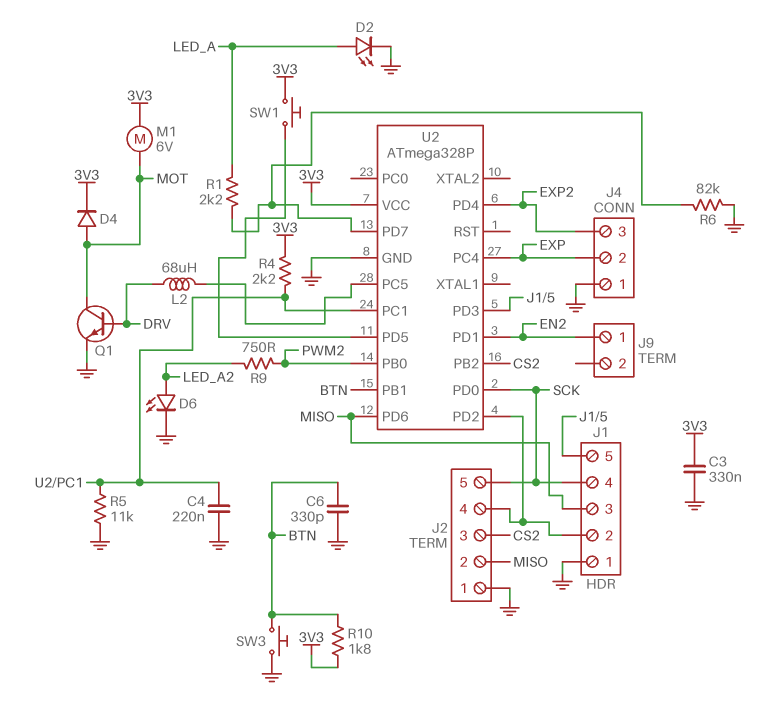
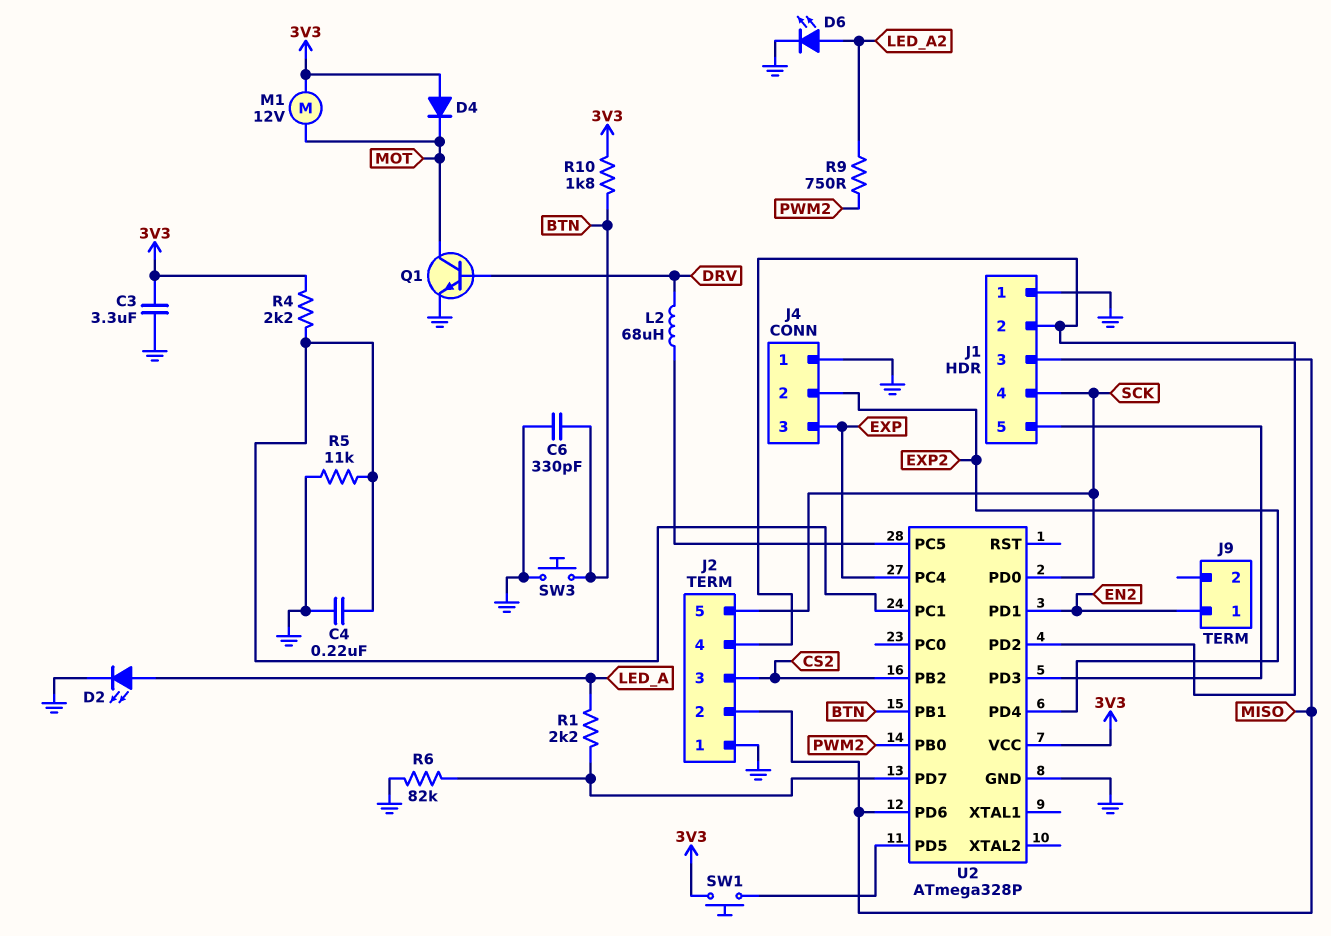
C3: 330nF (3V3, GND) -> 3.3uF (3V3, GND)
D4: diode (A MOT, K 3V3) -> diode (A 3V3, K MOT)
J4 pin 2: EXP -> EXP2
J4 pin 3: EXP2 -> EXP
M1: motor 6V (3V3, MOT) -> motor 12V (3V3, MOT)

